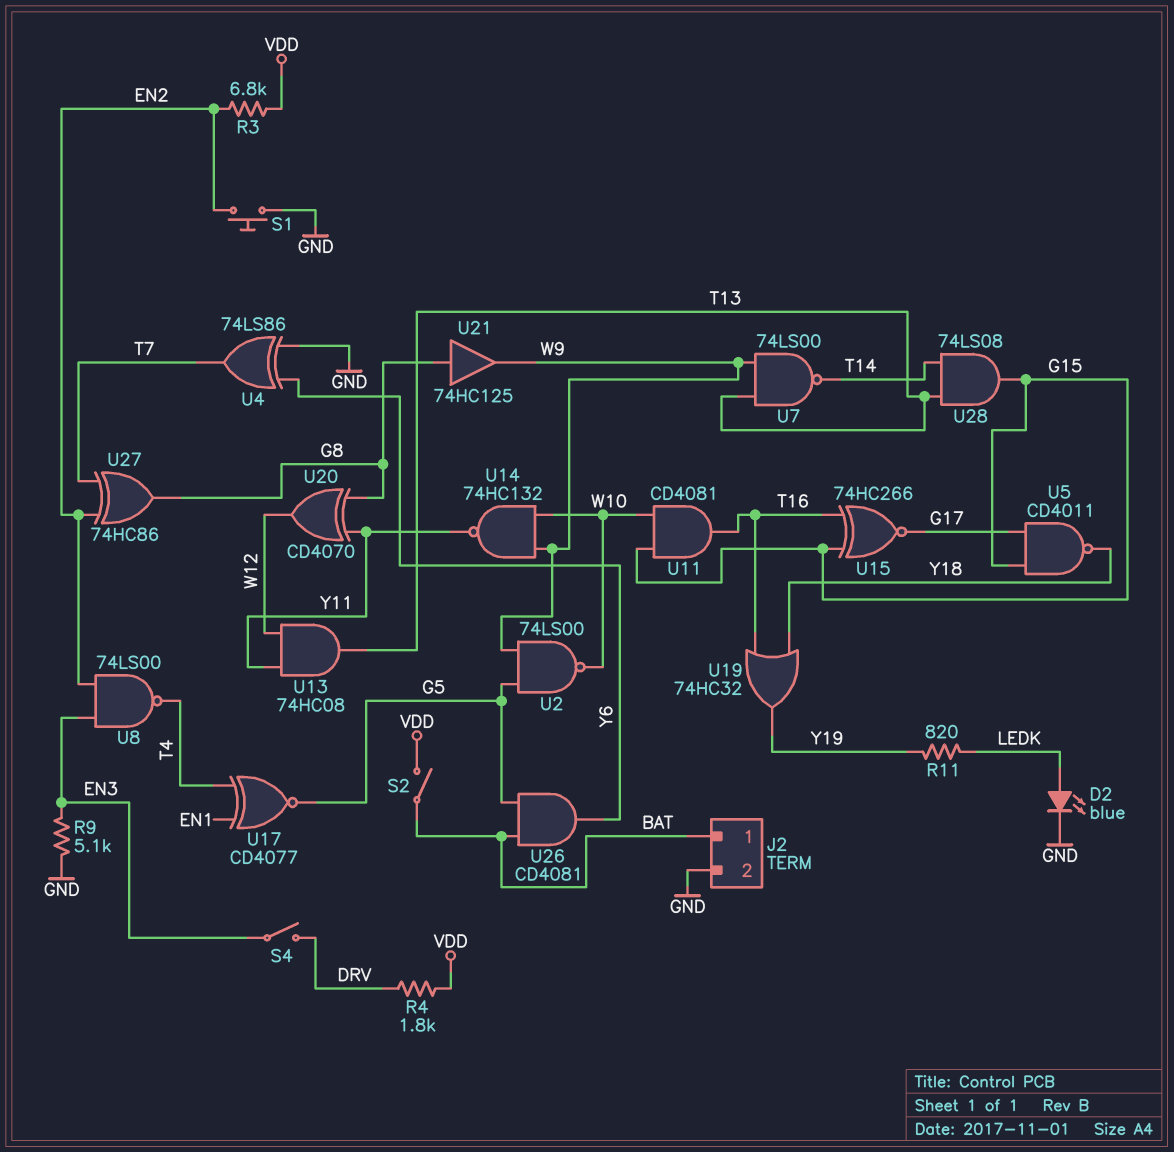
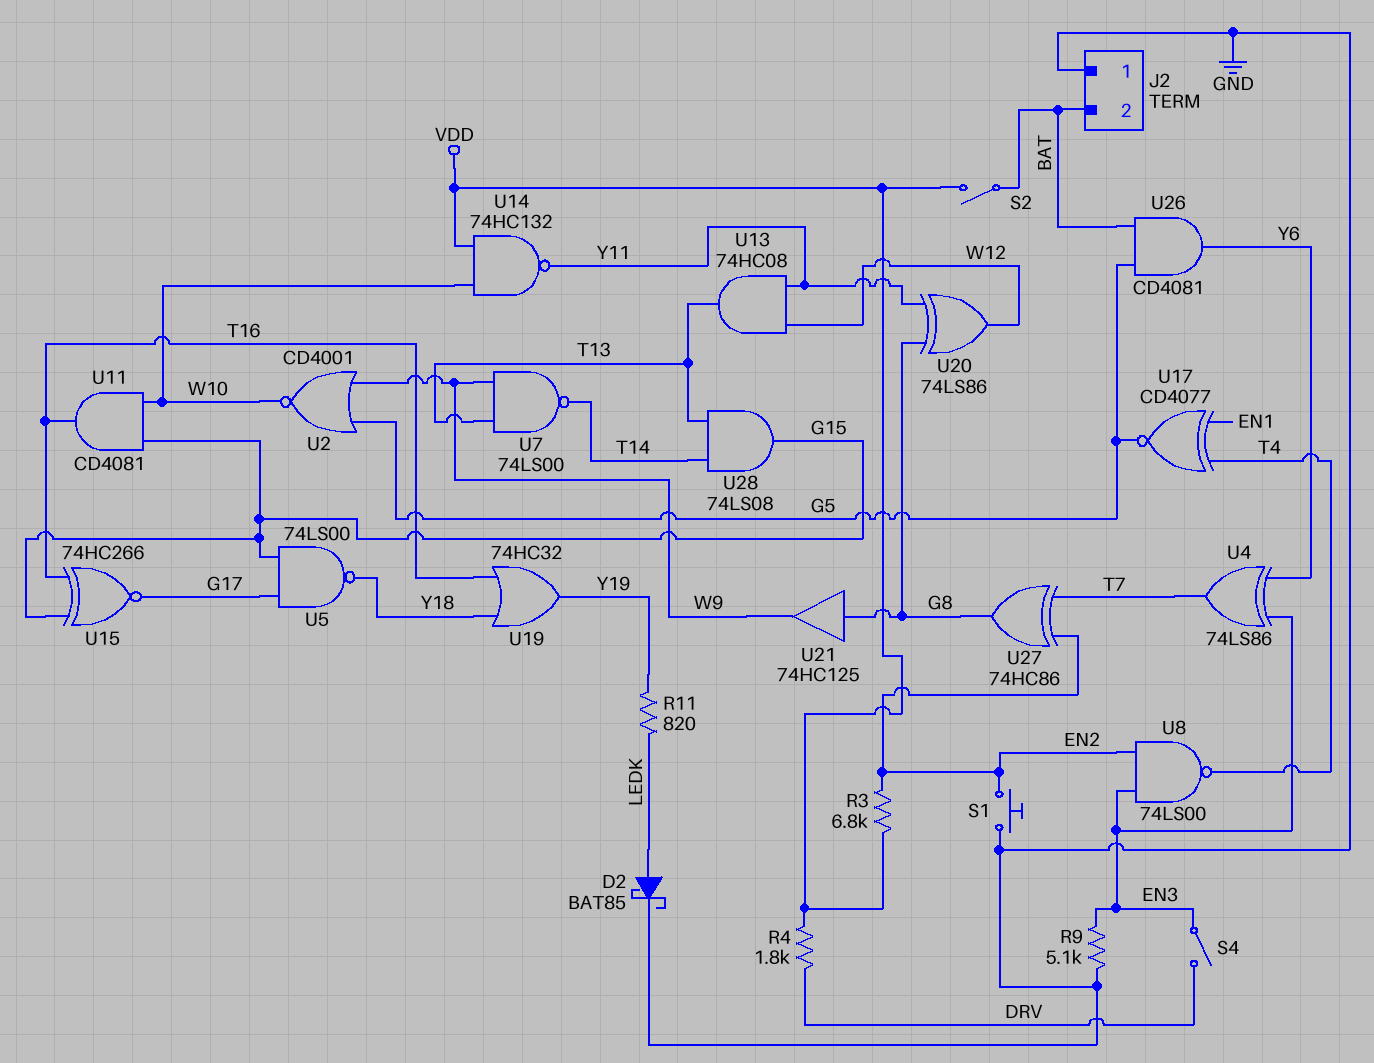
D2: LED blue (A LEDK, K GND) -> schottky BAT85 (A LEDK, K GND)
J2 pin 1: BAT -> GND
J2 pin 2: GND -> BAT
U2: NAND 74LS00 (in G5, in W9, out W10) -> NOR CD4001 (in G5, in W9, out W10)
U4: XOR 74LS86 (in GND, in Y6, out T7) -> XOR 74LS86 (in EN3, in Y6, out T7)
U5: NAND CD4011 (in G15, in G17, out Y18) -> NAND 74LS00 (in G15, in G17, out Y18)
U14: NAND 74HC132 (in W9, in W10, out Y11) -> NAND 74HC132 (in VDD, in W10, out Y11)
U20: XOR CD4070 (in G8, in Y11, out W12) -> XOR 74LS86 (in G8, in Y11, out W12)

